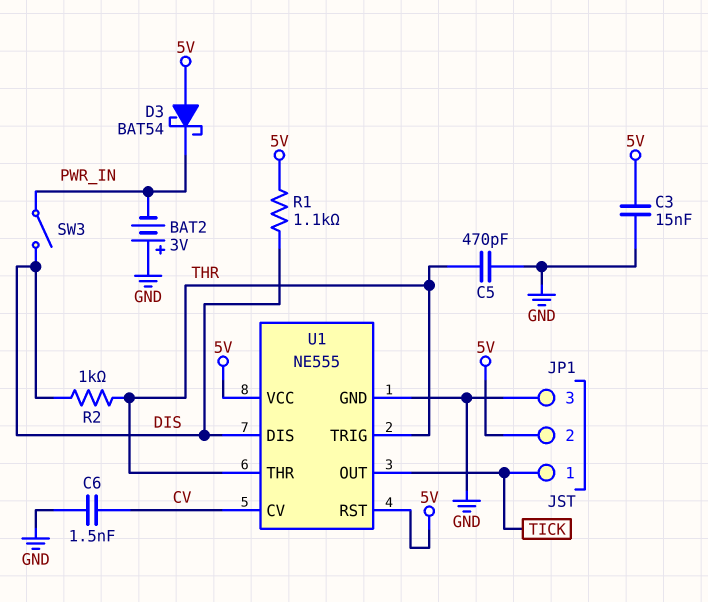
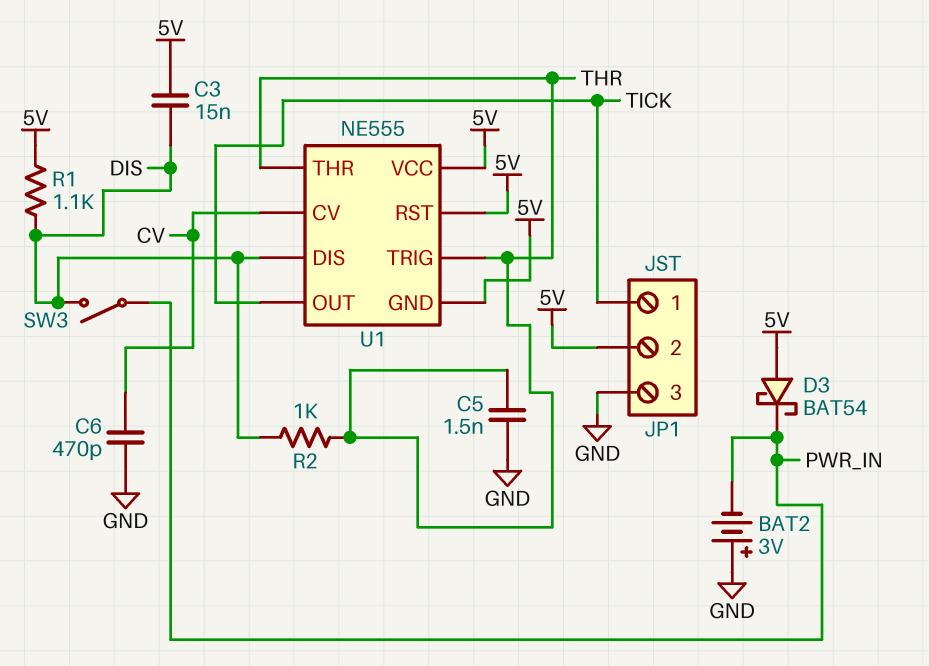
C3: 15nF (5V, GND) -> 15nF (5V, DIS)
C5: 470pF (GND, THR) -> 1.5nF (GND, THR)
C6: 1.5nF (CV, GND) -> 470pF (CV, GND)
U1 pin GND: GND -> 5V

